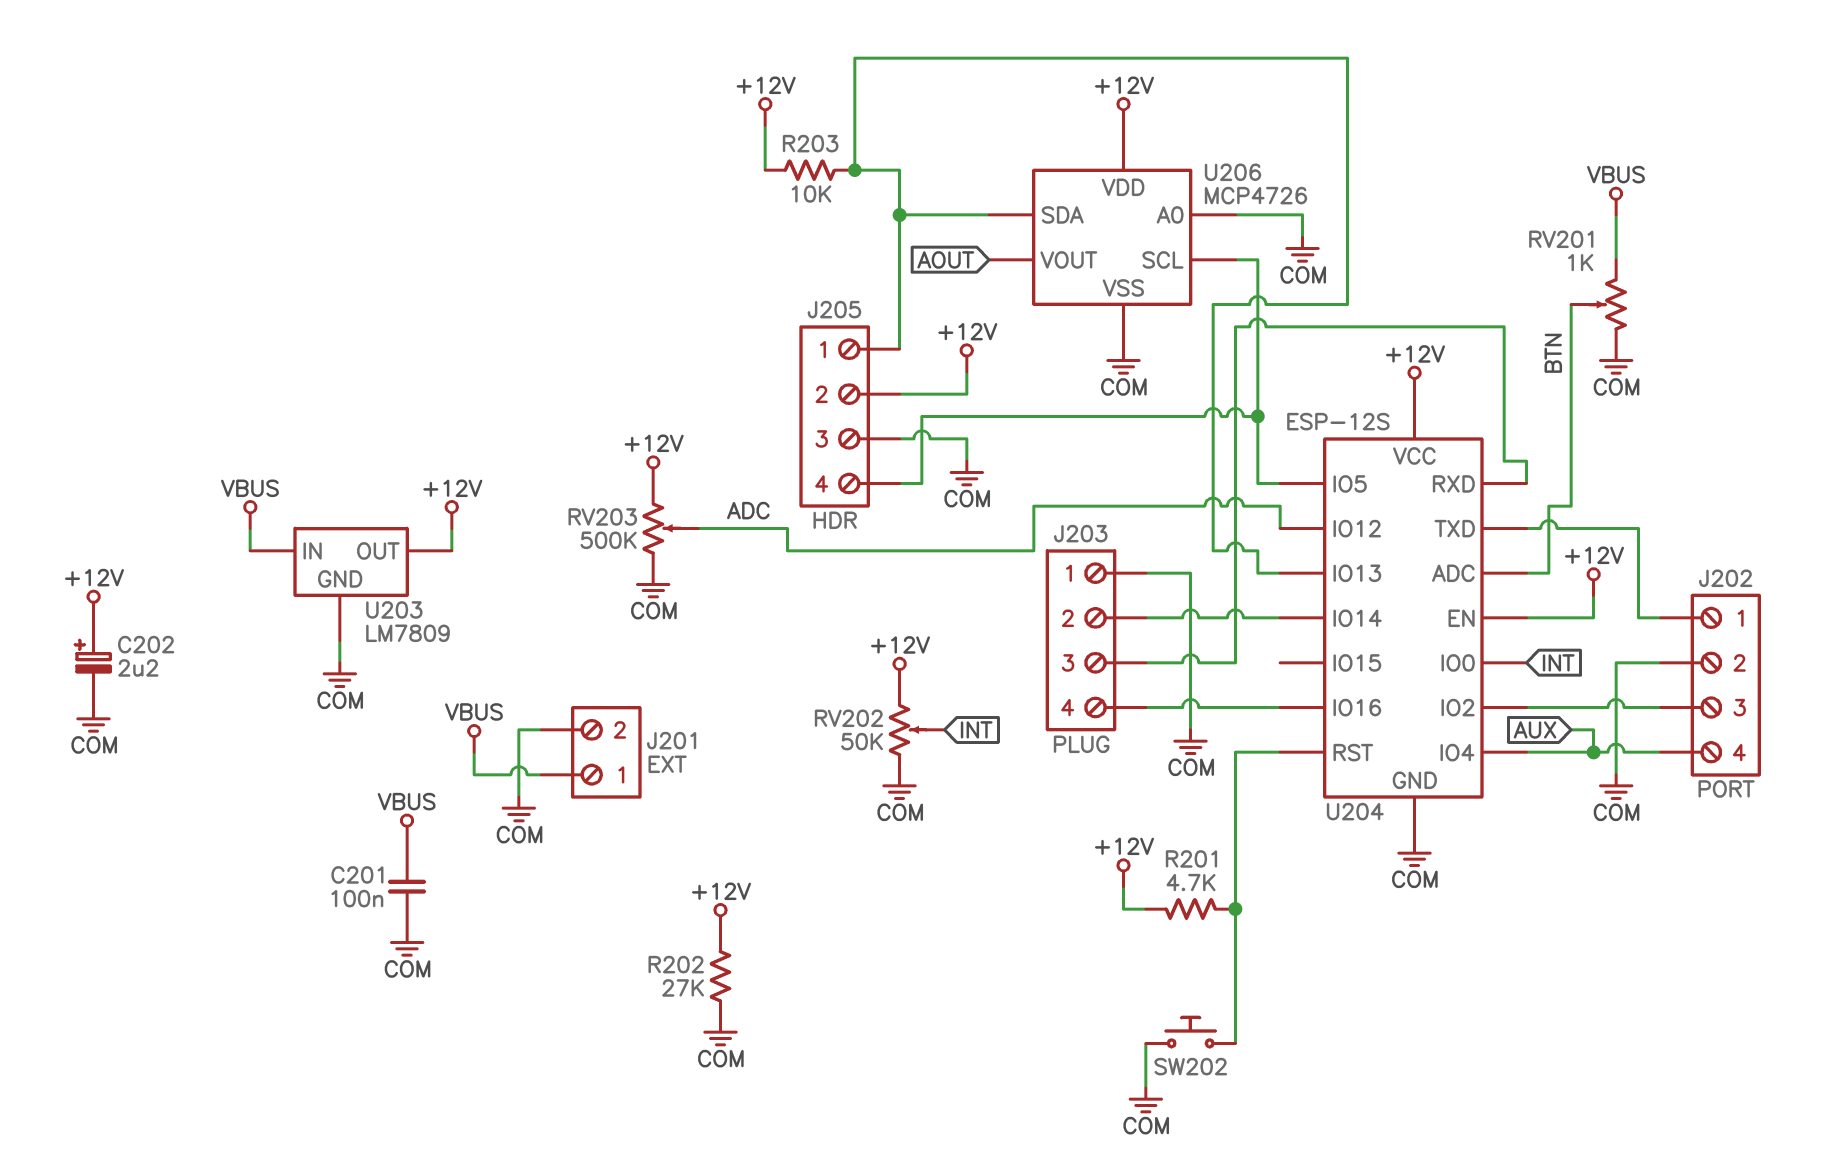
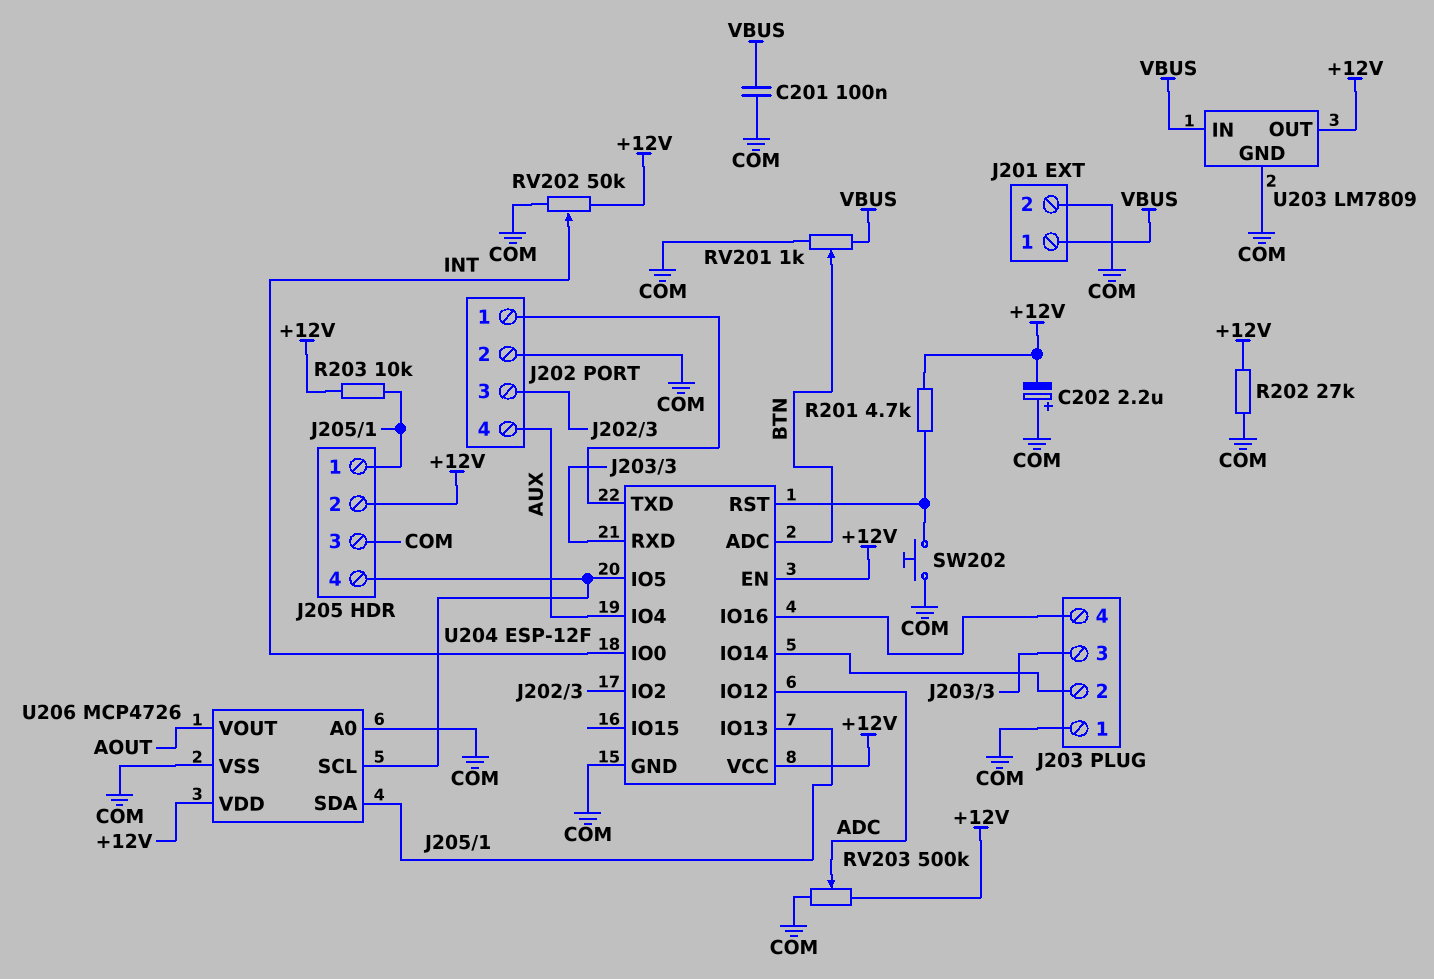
C202: 2.2uF (plus +12V, minus COM) -> 2.2uF (plus COM, minus +12V)
U204: ESP-12S -> ESP-12F

